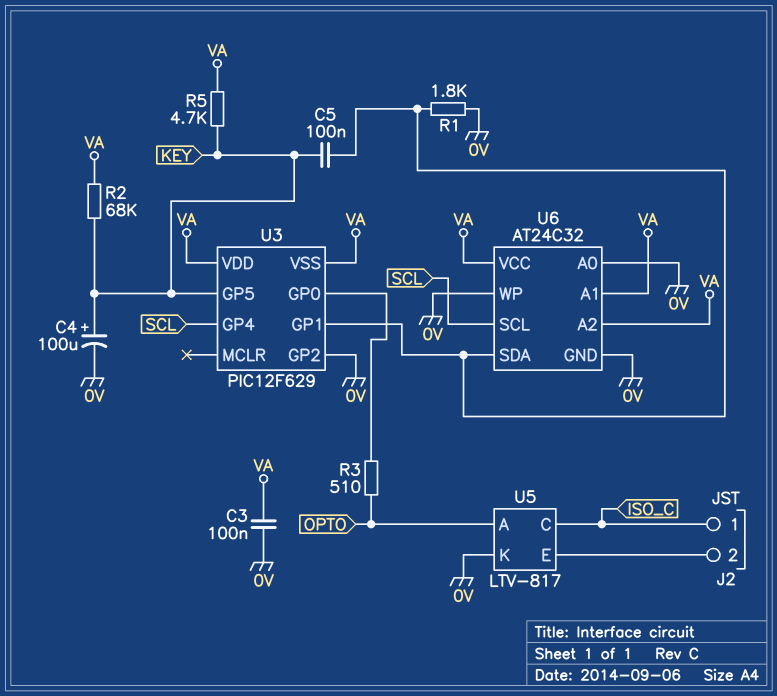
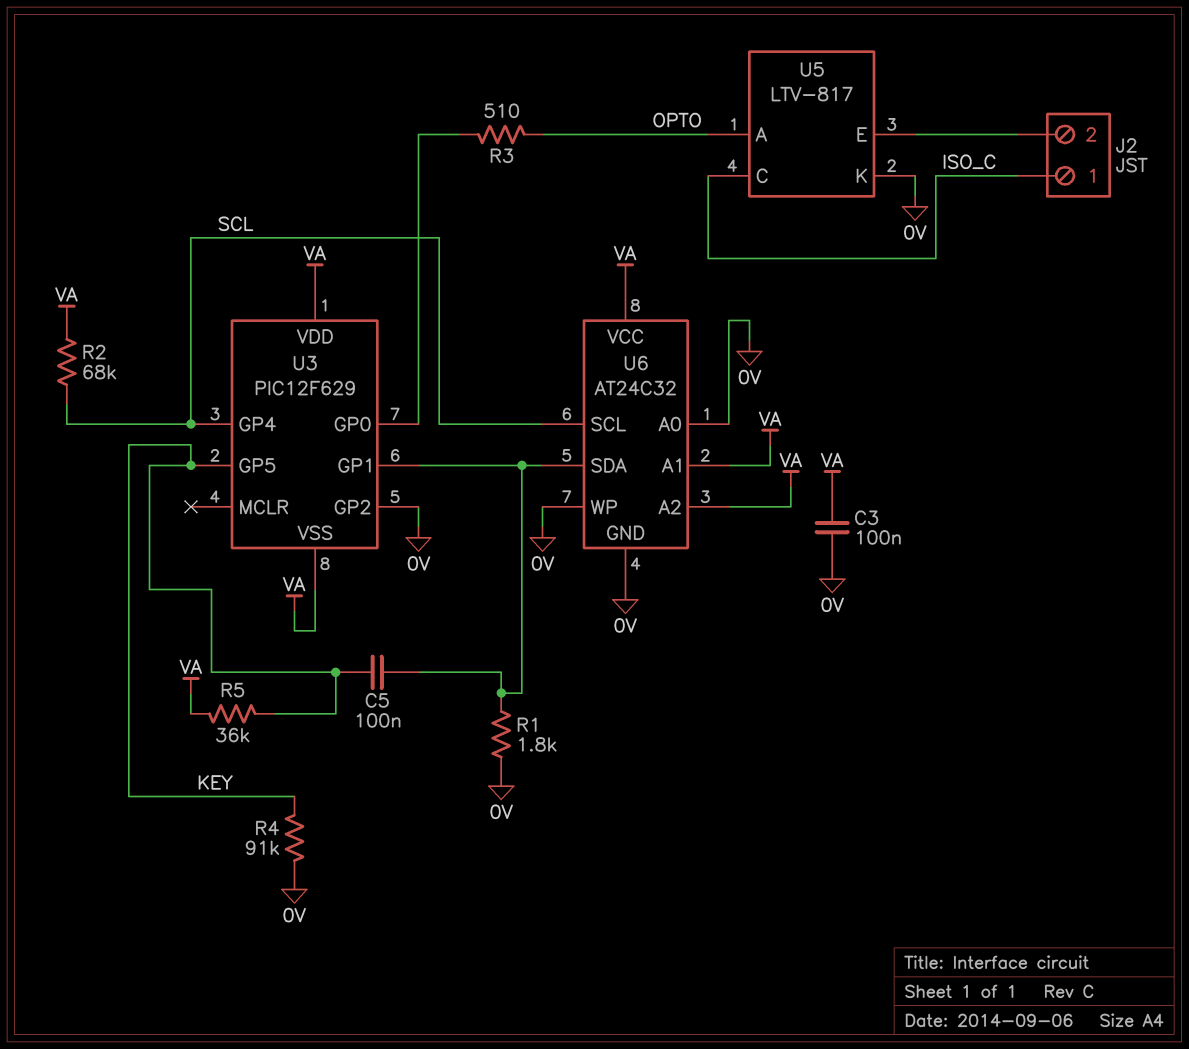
C4: 100uF (plus KEY, minus 0V) -> none
R2: 68k (KEY, VA) -> 68k (SCL, VA)
R4: none -> 91k (0V, KEY)
R5: 4.7k (KEY, VA) -> 36k (KEY, VA)

